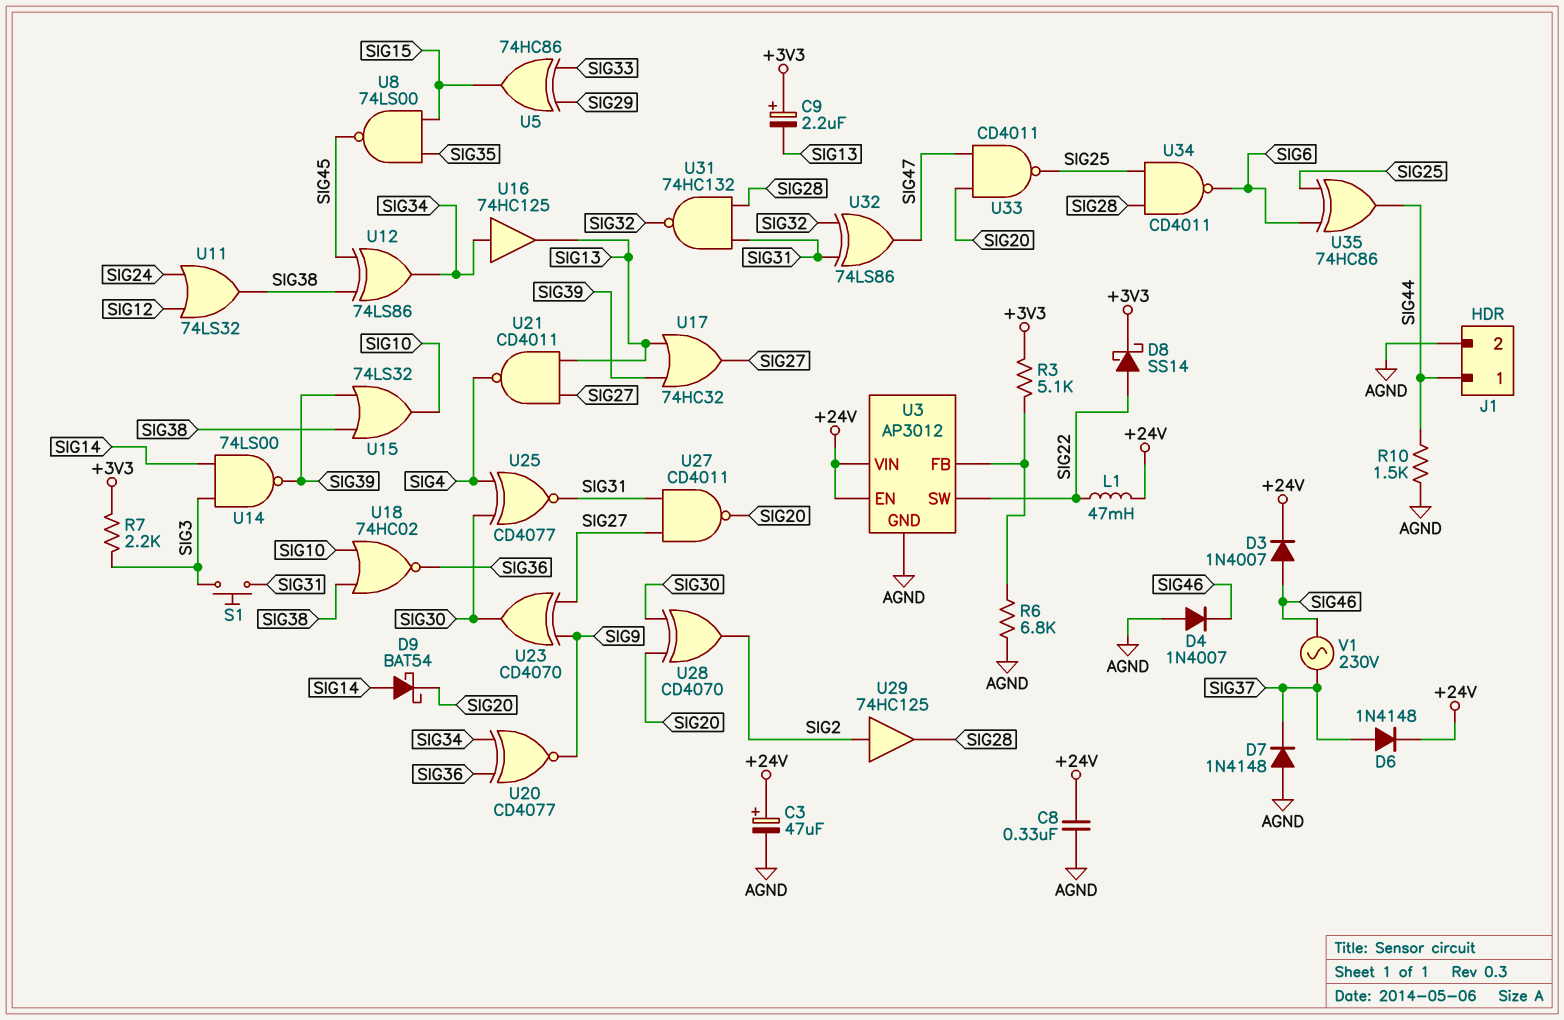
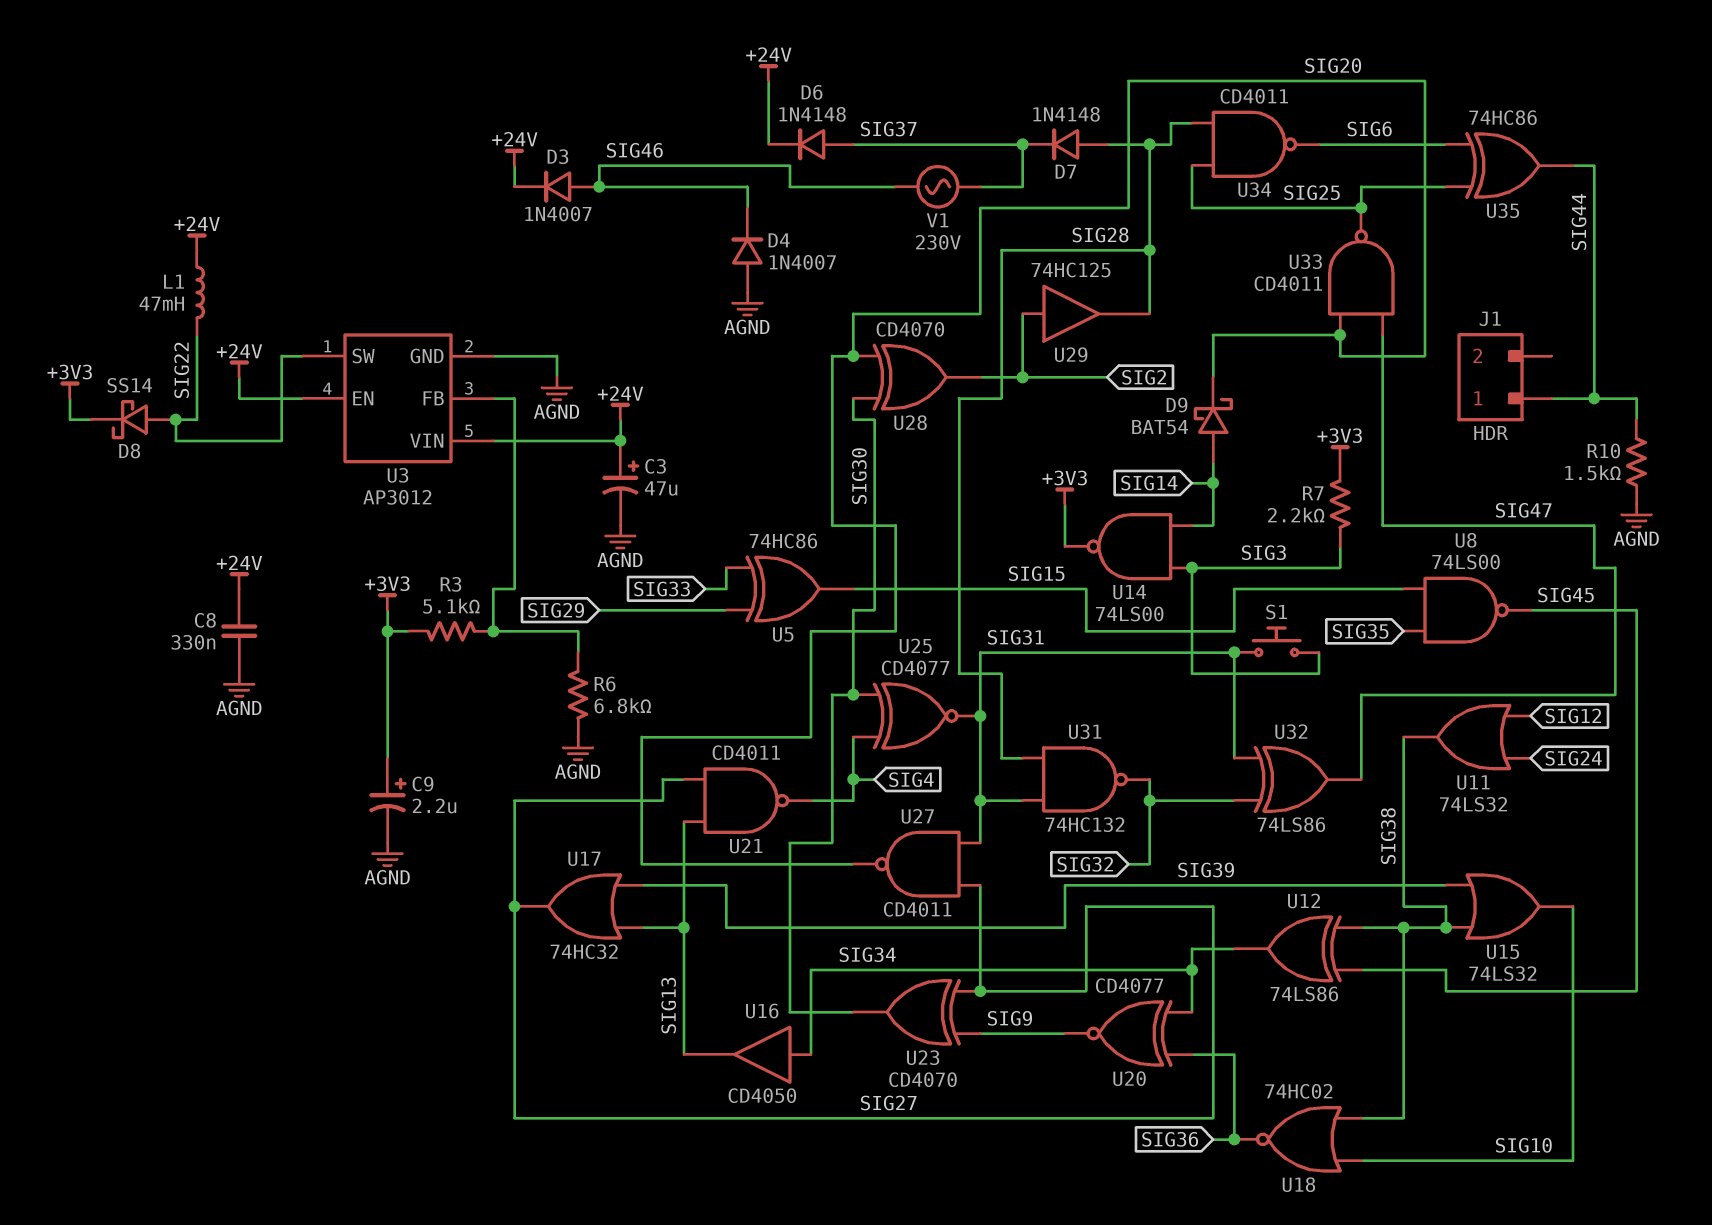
C9: 2.2uF (plus +3V3, minus SIG13) -> 2.2uF (plus +3V3, minus AGND)
D7: diode 1N4148 (A AGND, K SIG37) -> diode 1N4148 (A SIG28, K SIG37)
J1 pin 2: AGND -> none
U14: NAND 74LS00 (in SIG3, in SIG14, out SIG39) -> NAND 74LS00 (in SIG3, in SIG14, out +3V3)
U16: buffer 74HC125 (in SIG34, out SIG13) -> buffer CD4050 (in SIG34, out SIG13)

